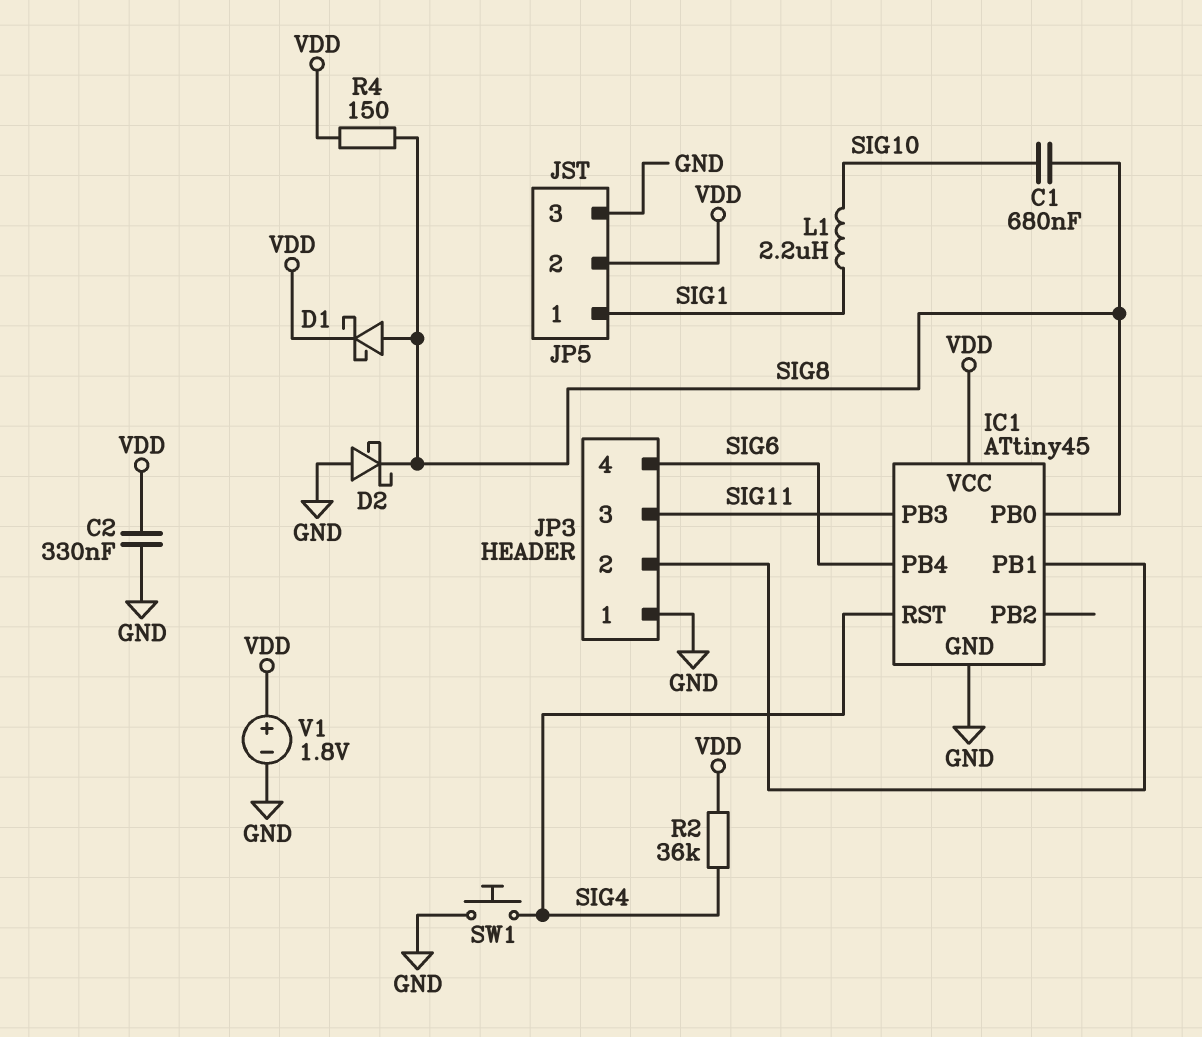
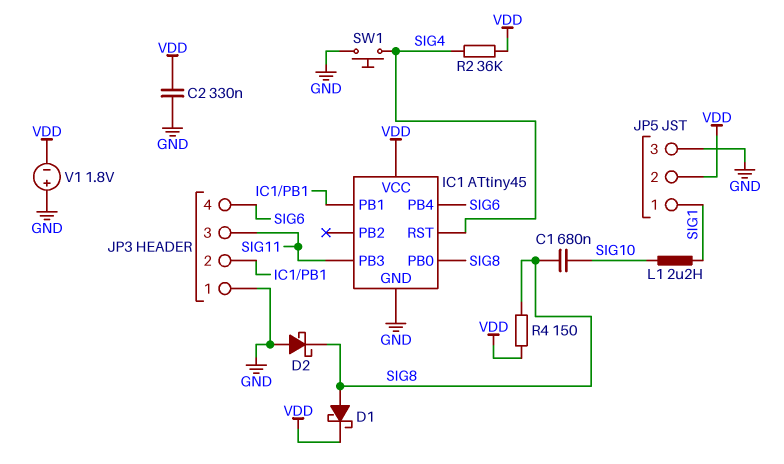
V1: 1.8V (plus VDD, minus GND) -> 1.8V (plus GND, minus VDD)

